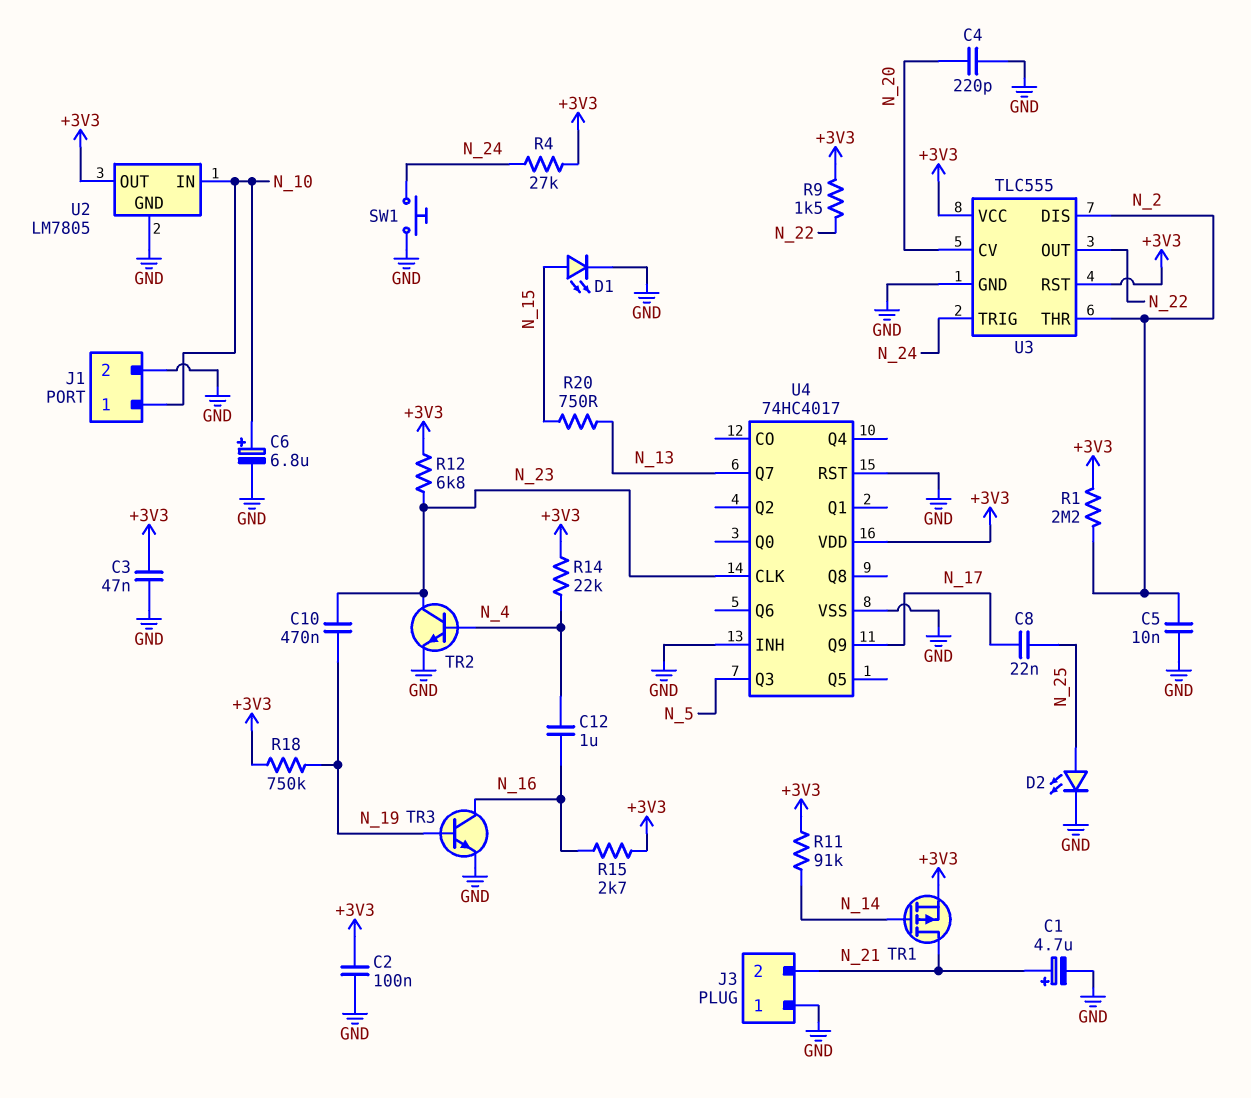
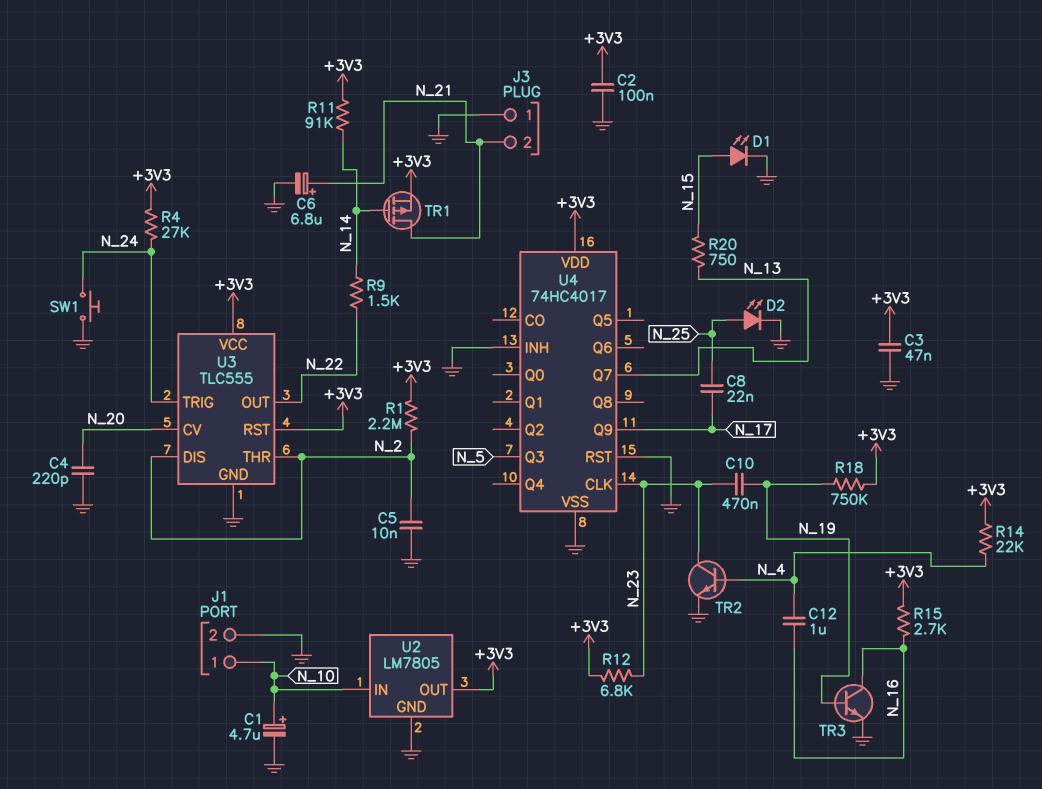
C1: 4.7uF (plus N_21, minus GND) -> 4.7uF (plus N_10, minus GND)
C6: 6.8uF (plus N_10, minus GND) -> 6.8uF (plus N_21, minus GND)
R9: 1.5k (+3V3, N_22) -> 1.5k (N_14, N_22)

